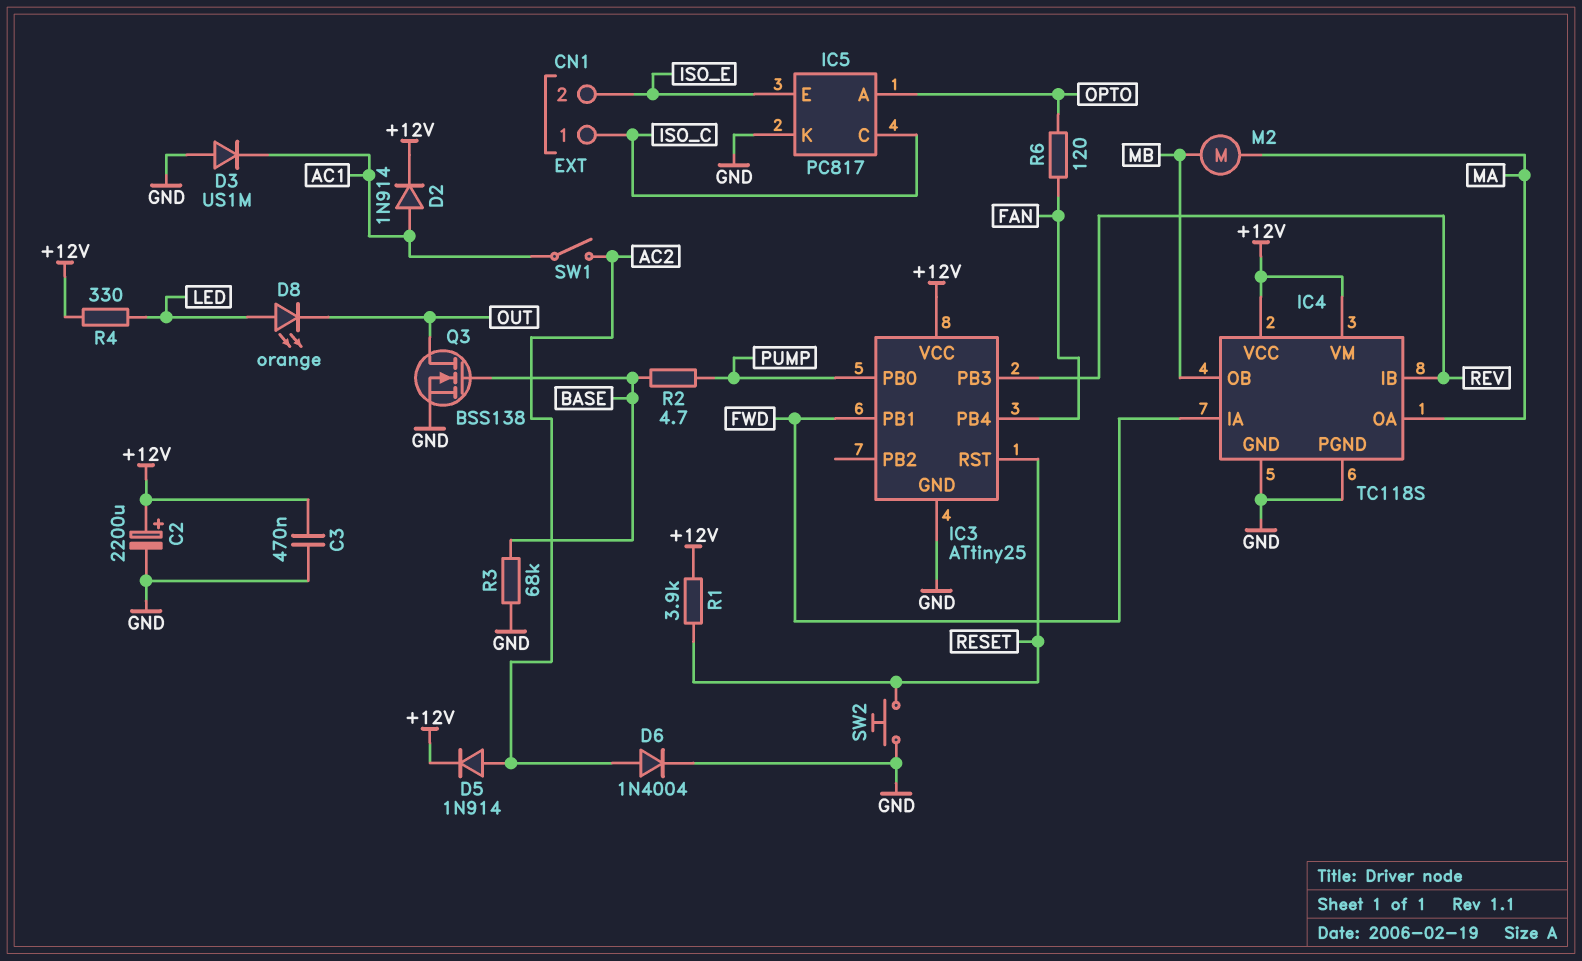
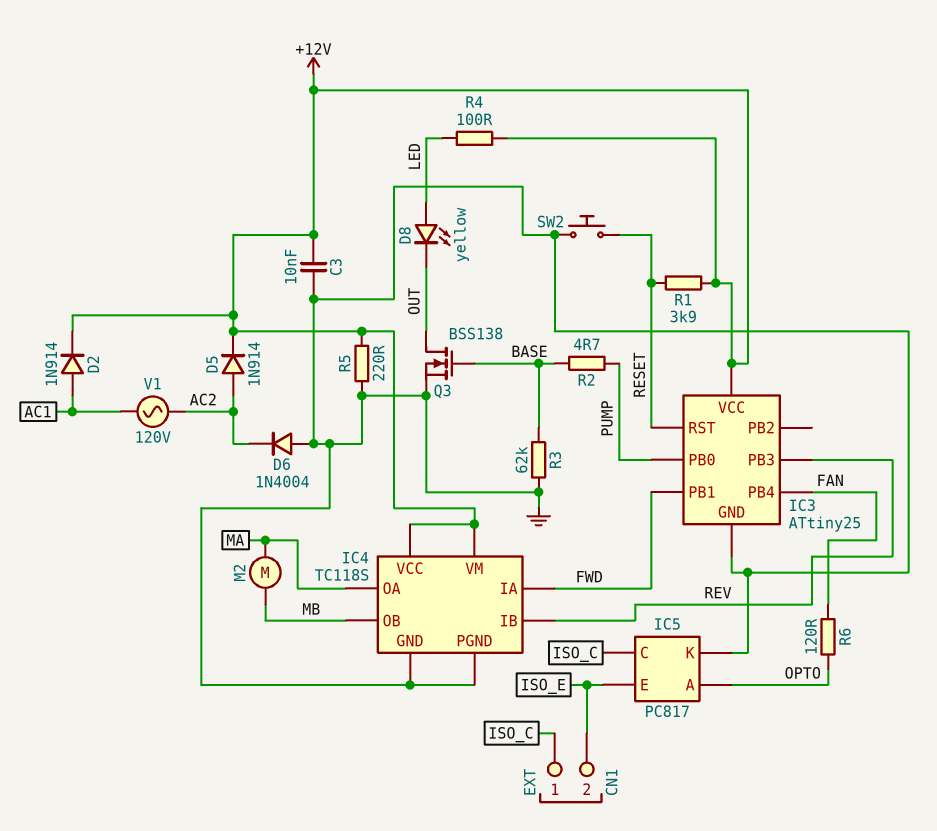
C2: 2200uF (plus +12V, minus GND) -> none
C3: 470nF (+12V, GND) -> 10nF (+12V, GND)
D3: diode US1M (A GND, K AC1) -> none
D6: diode 1N4004 (A AC2, K GND) -> diode 1N4004 (A GND, K AC2)
D8: LED orange (A LED, K OUT) -> LED yellow (A LED, K OUT)
R3: 68k (BASE, GND) -> 62k (BASE, GND)
R4: 330 (+12V, LED) -> 100 (+12V, LED)
R5: none -> 220 (+12V, GND)
SW1: switch (AC1, AC2) -> none
V1: none -> AC 120V (AC1, AC2)

